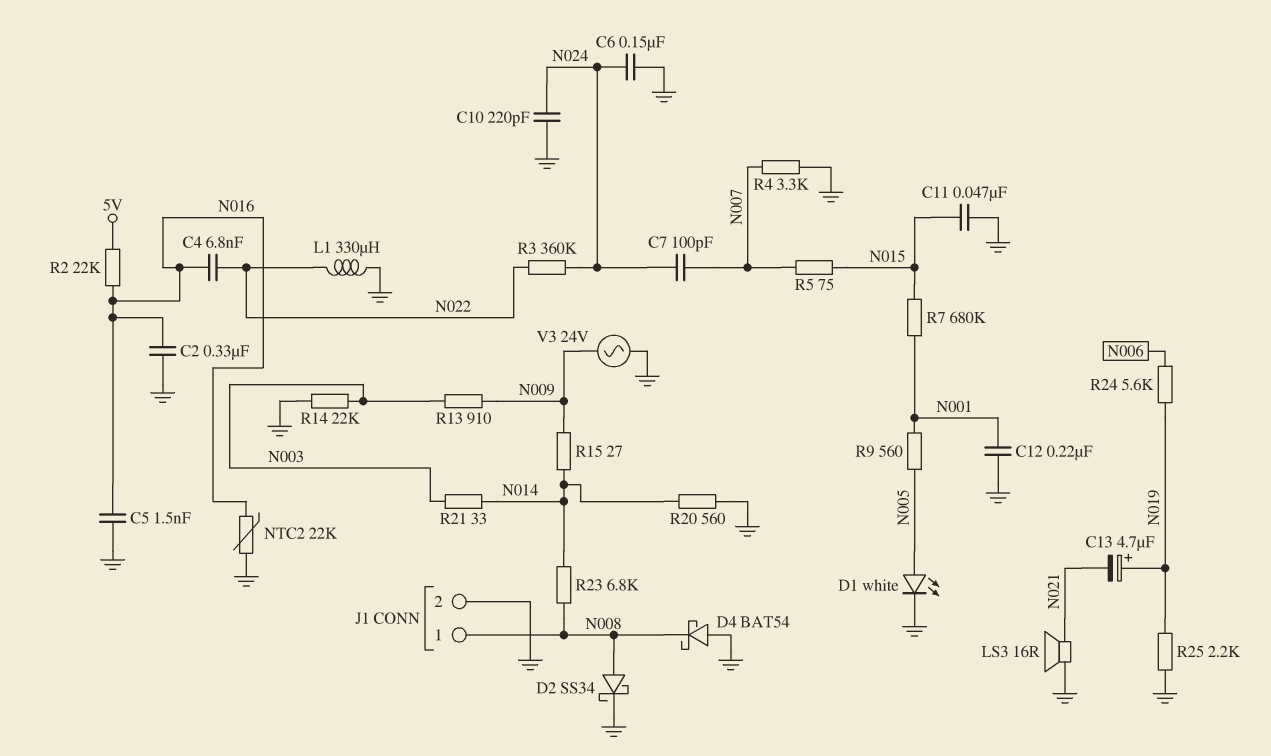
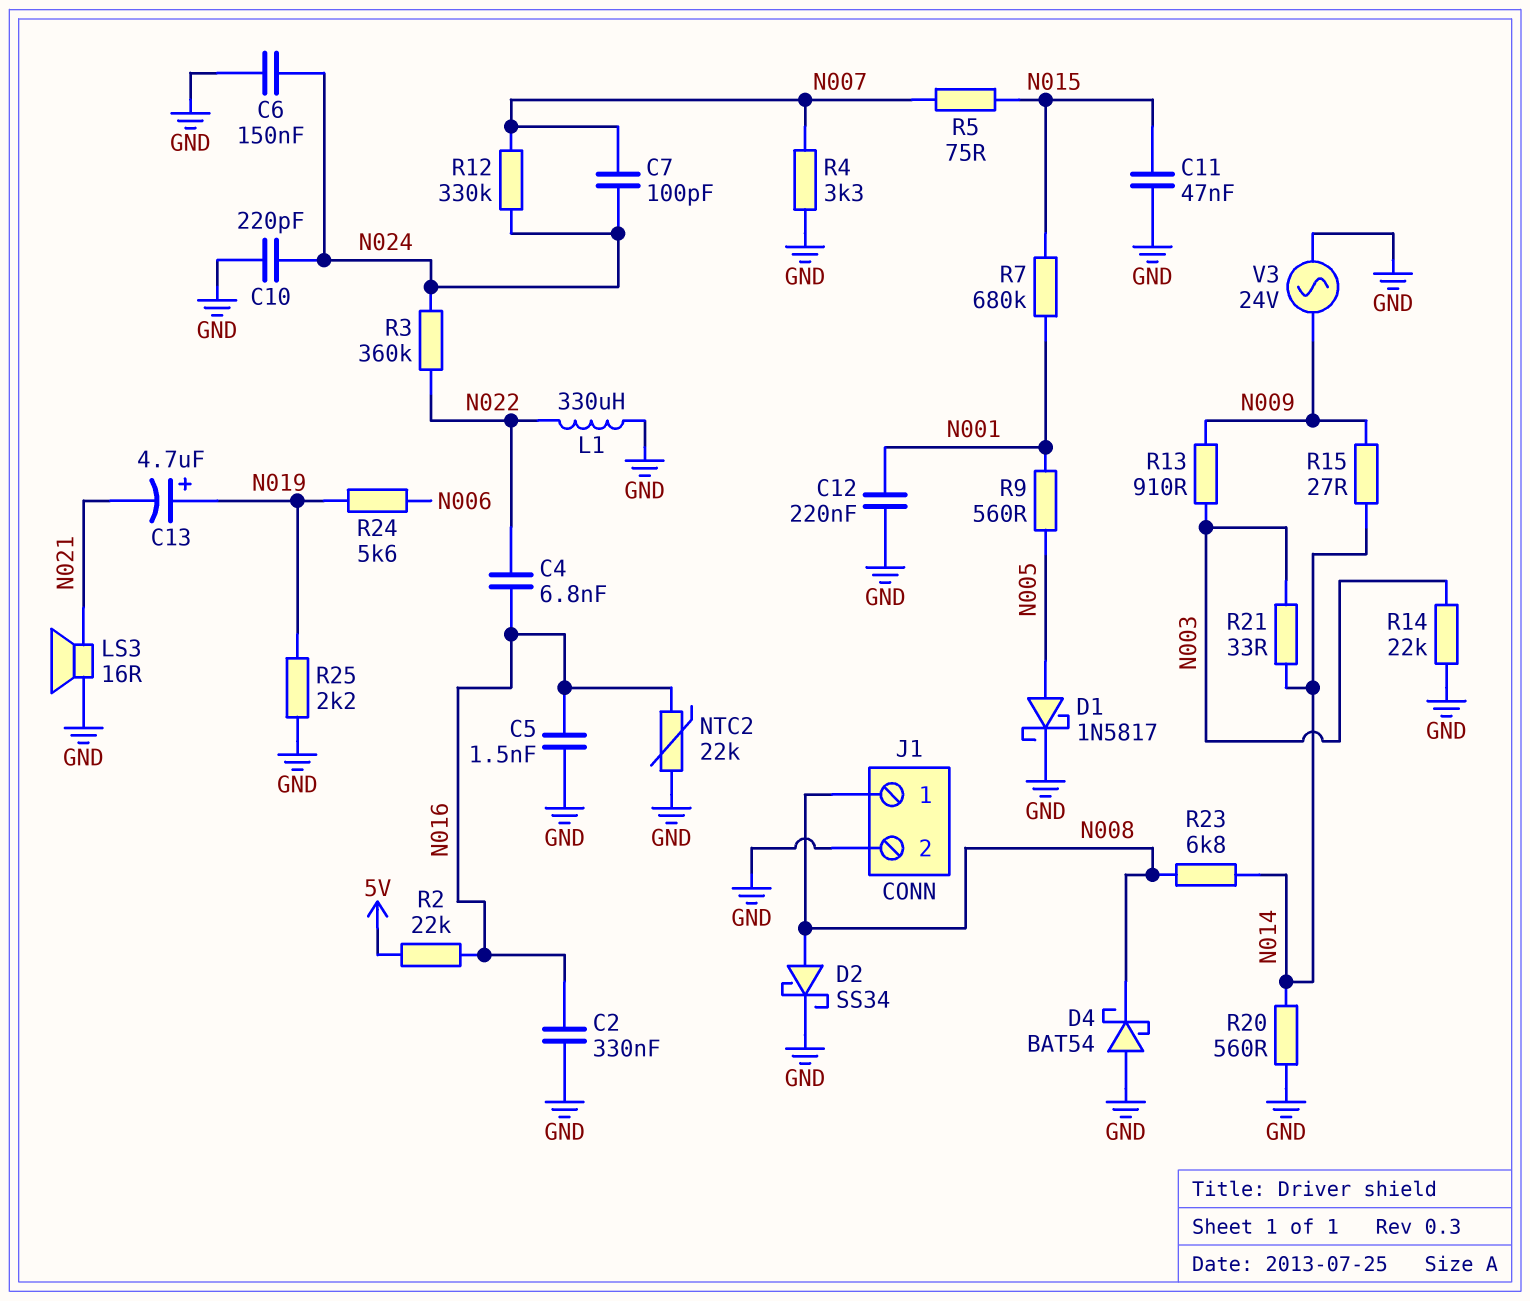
D1: LED white (A N005, K GND) -> schottky 1N5817 (A N005, K GND)
R12: none -> 330k (N007, N024)

